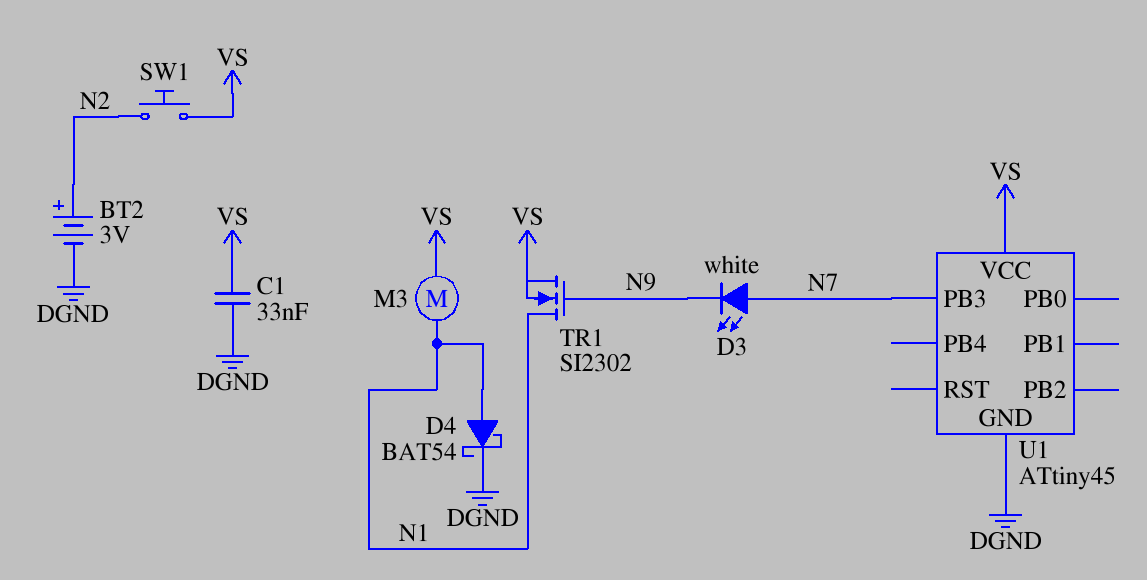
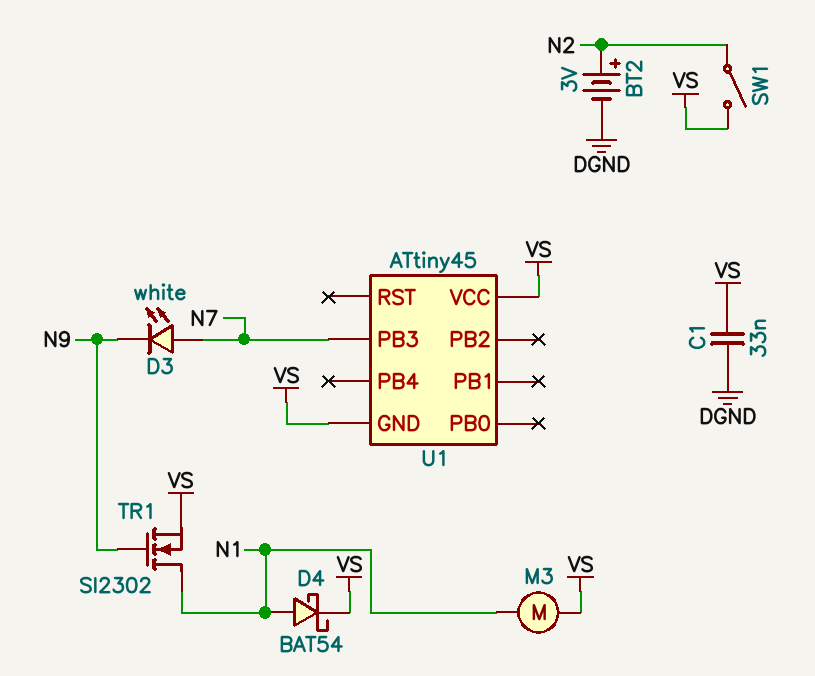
D4: schottky BAT54 (A N1, K DGND) -> schottky BAT54 (A N1, K VS)
SW1: button (N2, VS) -> switch (N2, VS)
U1 pin GND: DGND -> VS

